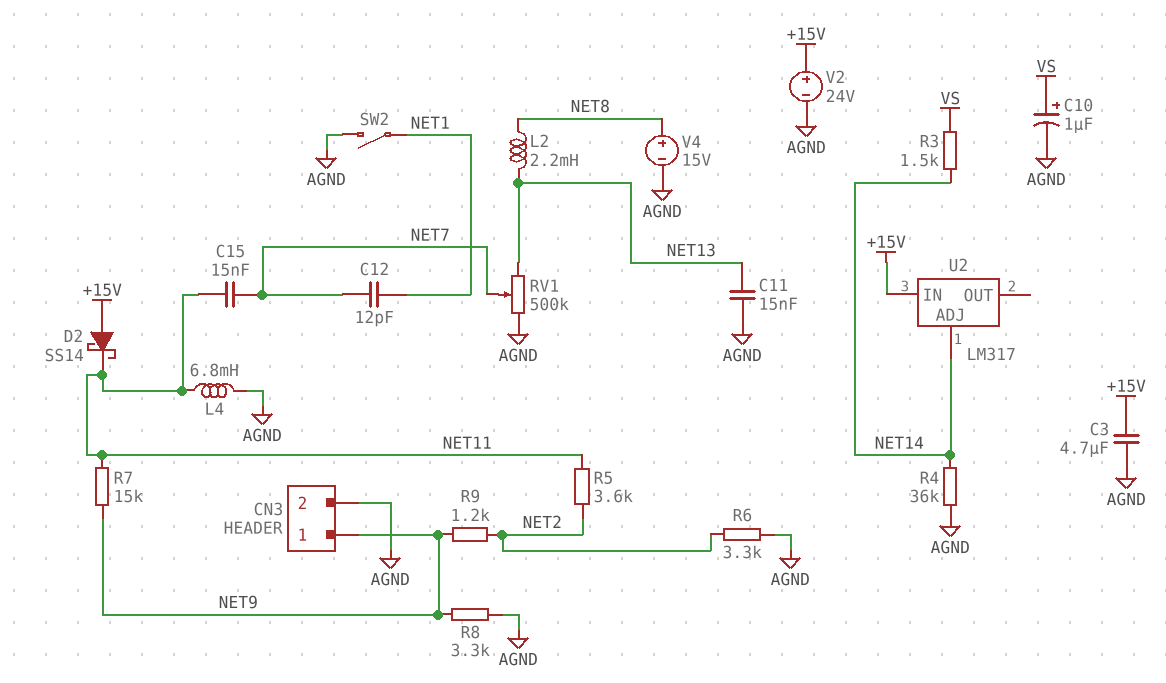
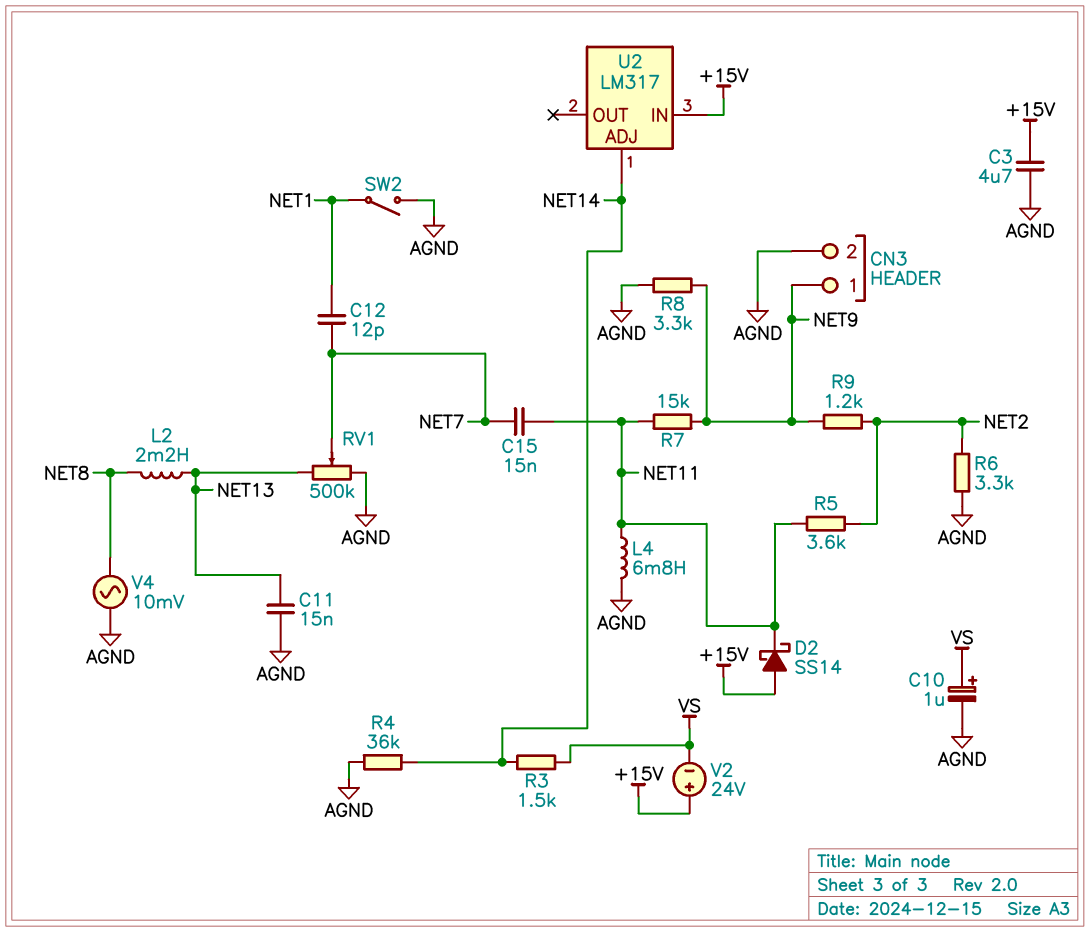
V2: 24V (plus +15V, minus AGND) -> 24V (plus +15V, minus VS)
V4: 15V (plus NET8, minus AGND) -> AC 10mV (AGND, NET8)

